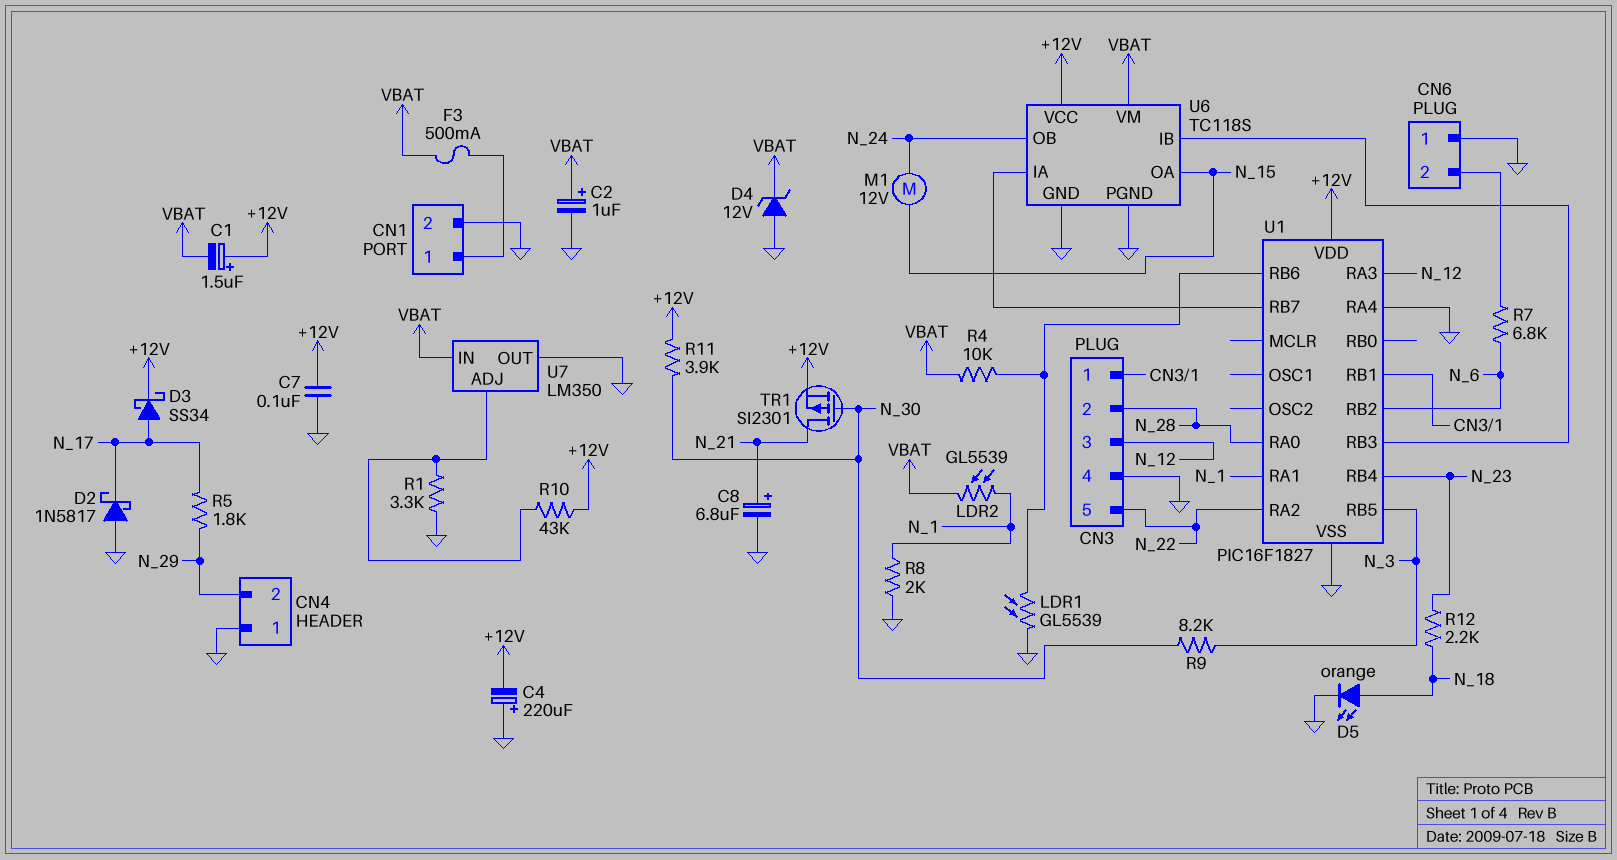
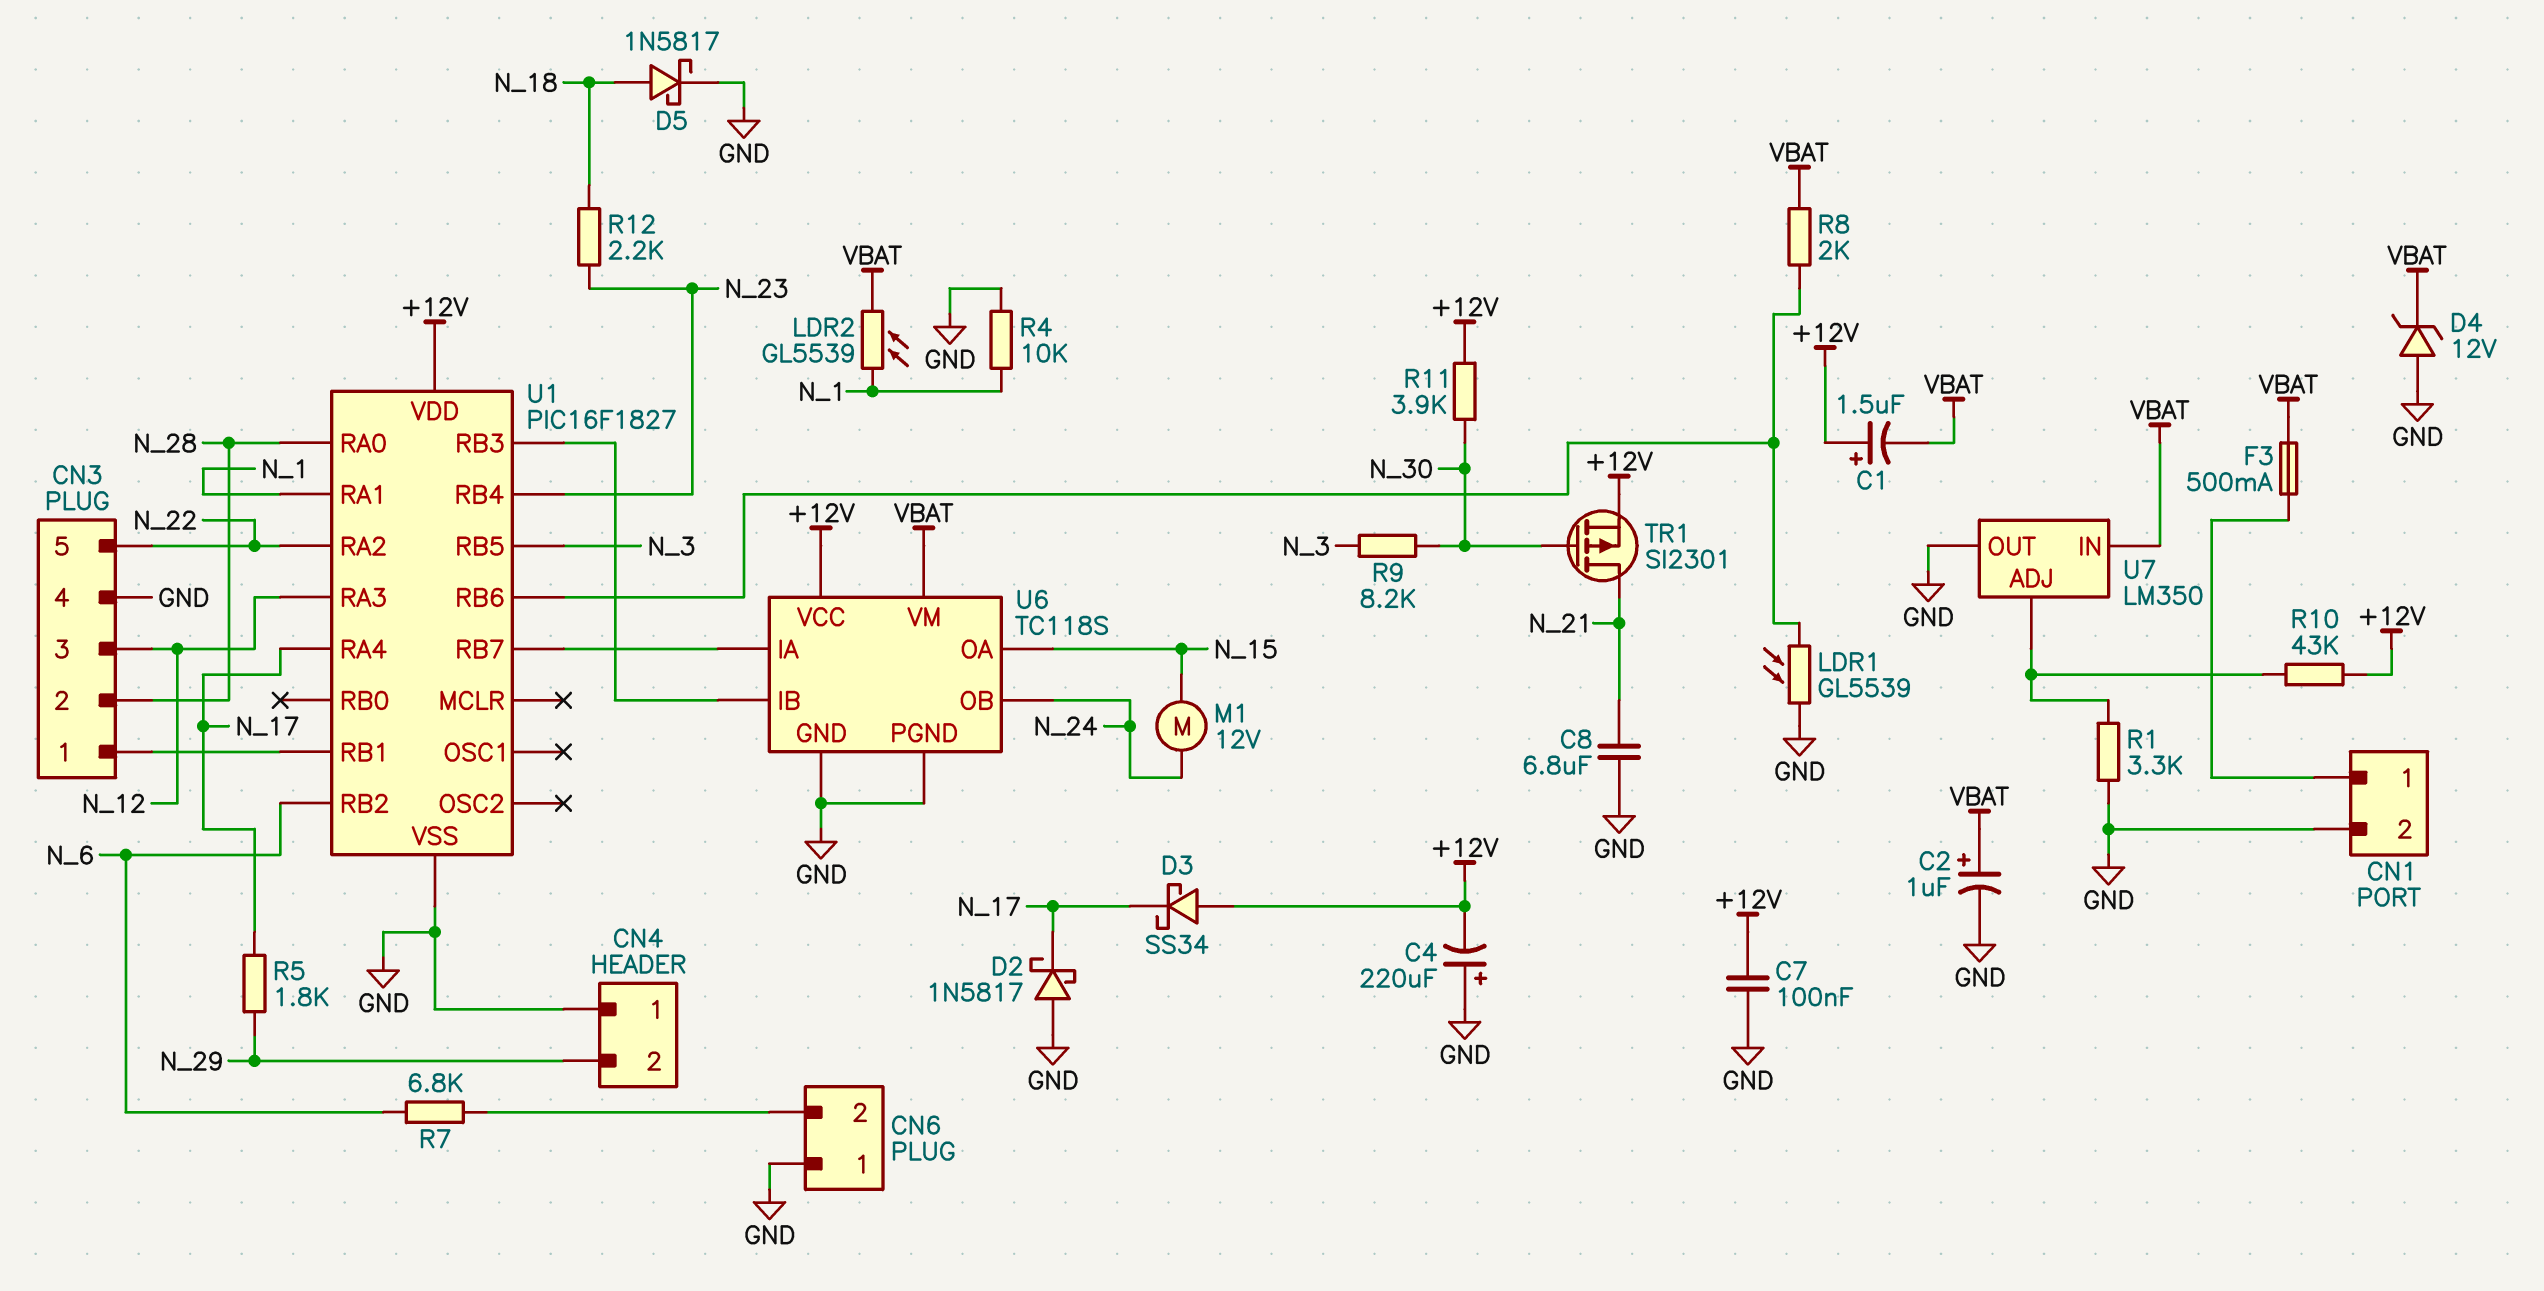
C8: 6.8uF (plus N_21, minus GND) -> 6.8uF (GND, N_21)
D3: schottky SS34 (A N_17, K +12V) -> schottky SS34 (A +12V, K N_17)
D5: LED orange (A N_18, K GND) -> schottky 1N5817 (A N_18, K GND)
R4: 10k (U1/RB6, VBAT) -> 10k (GND, N_1)
R8: 2k (GND, N_1) -> 2k (U1/RB6, VBAT)
U1 pin RA4: GND -> N_17

